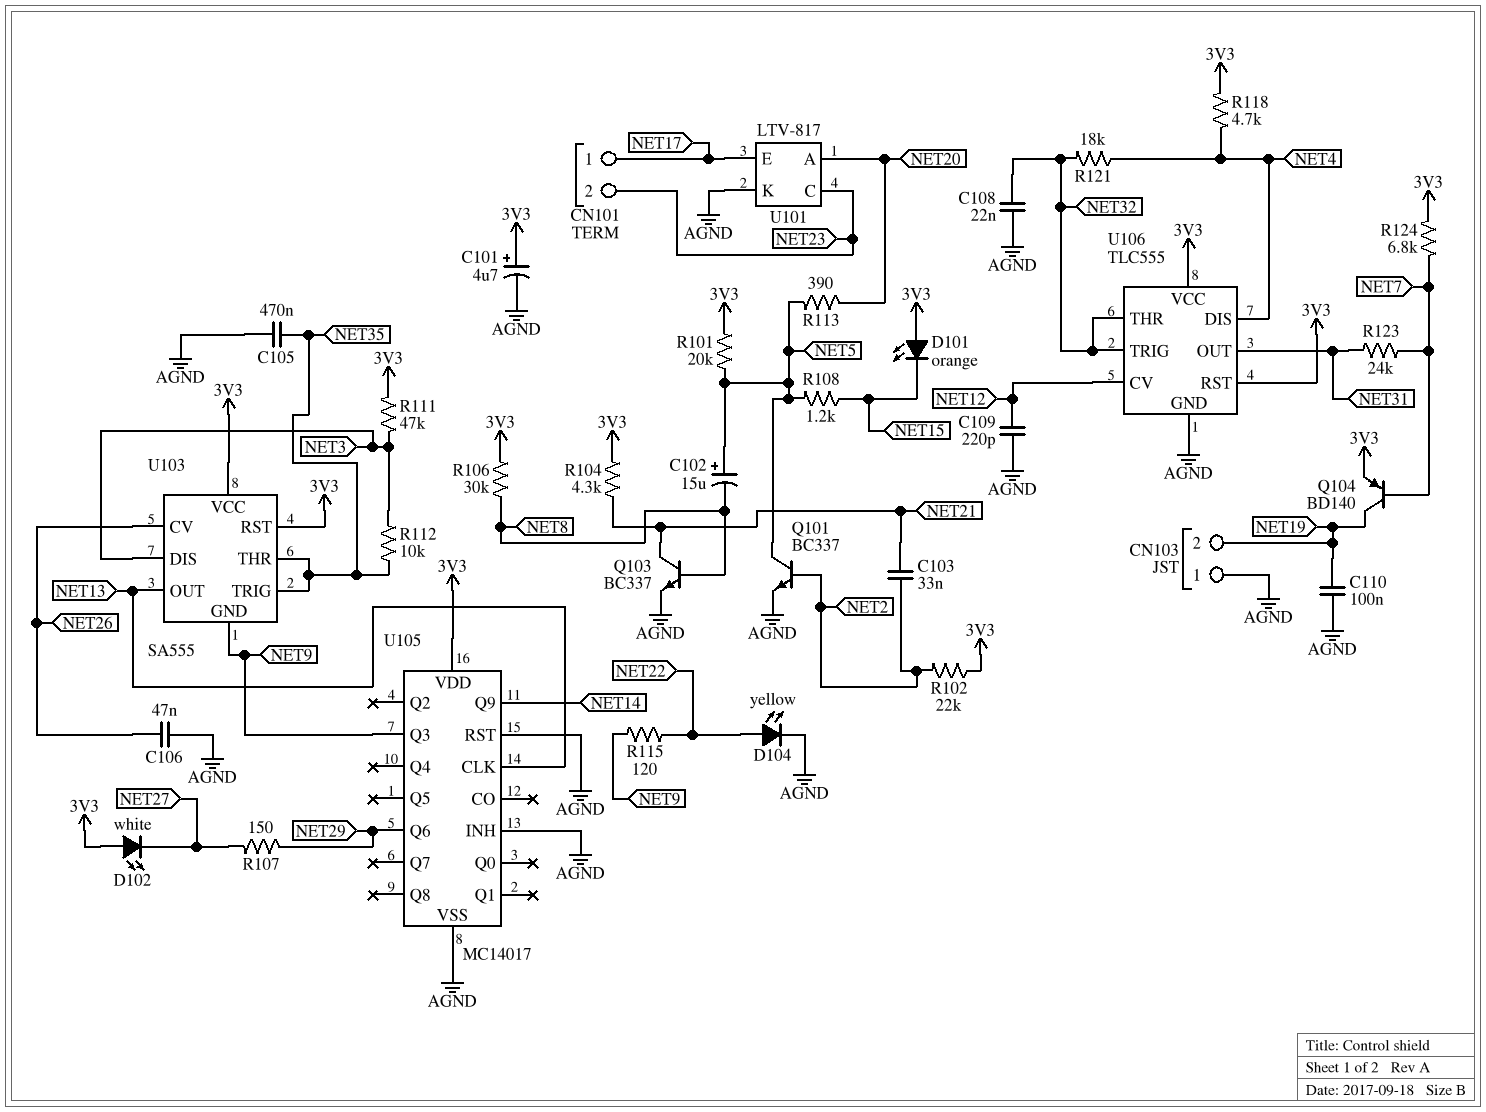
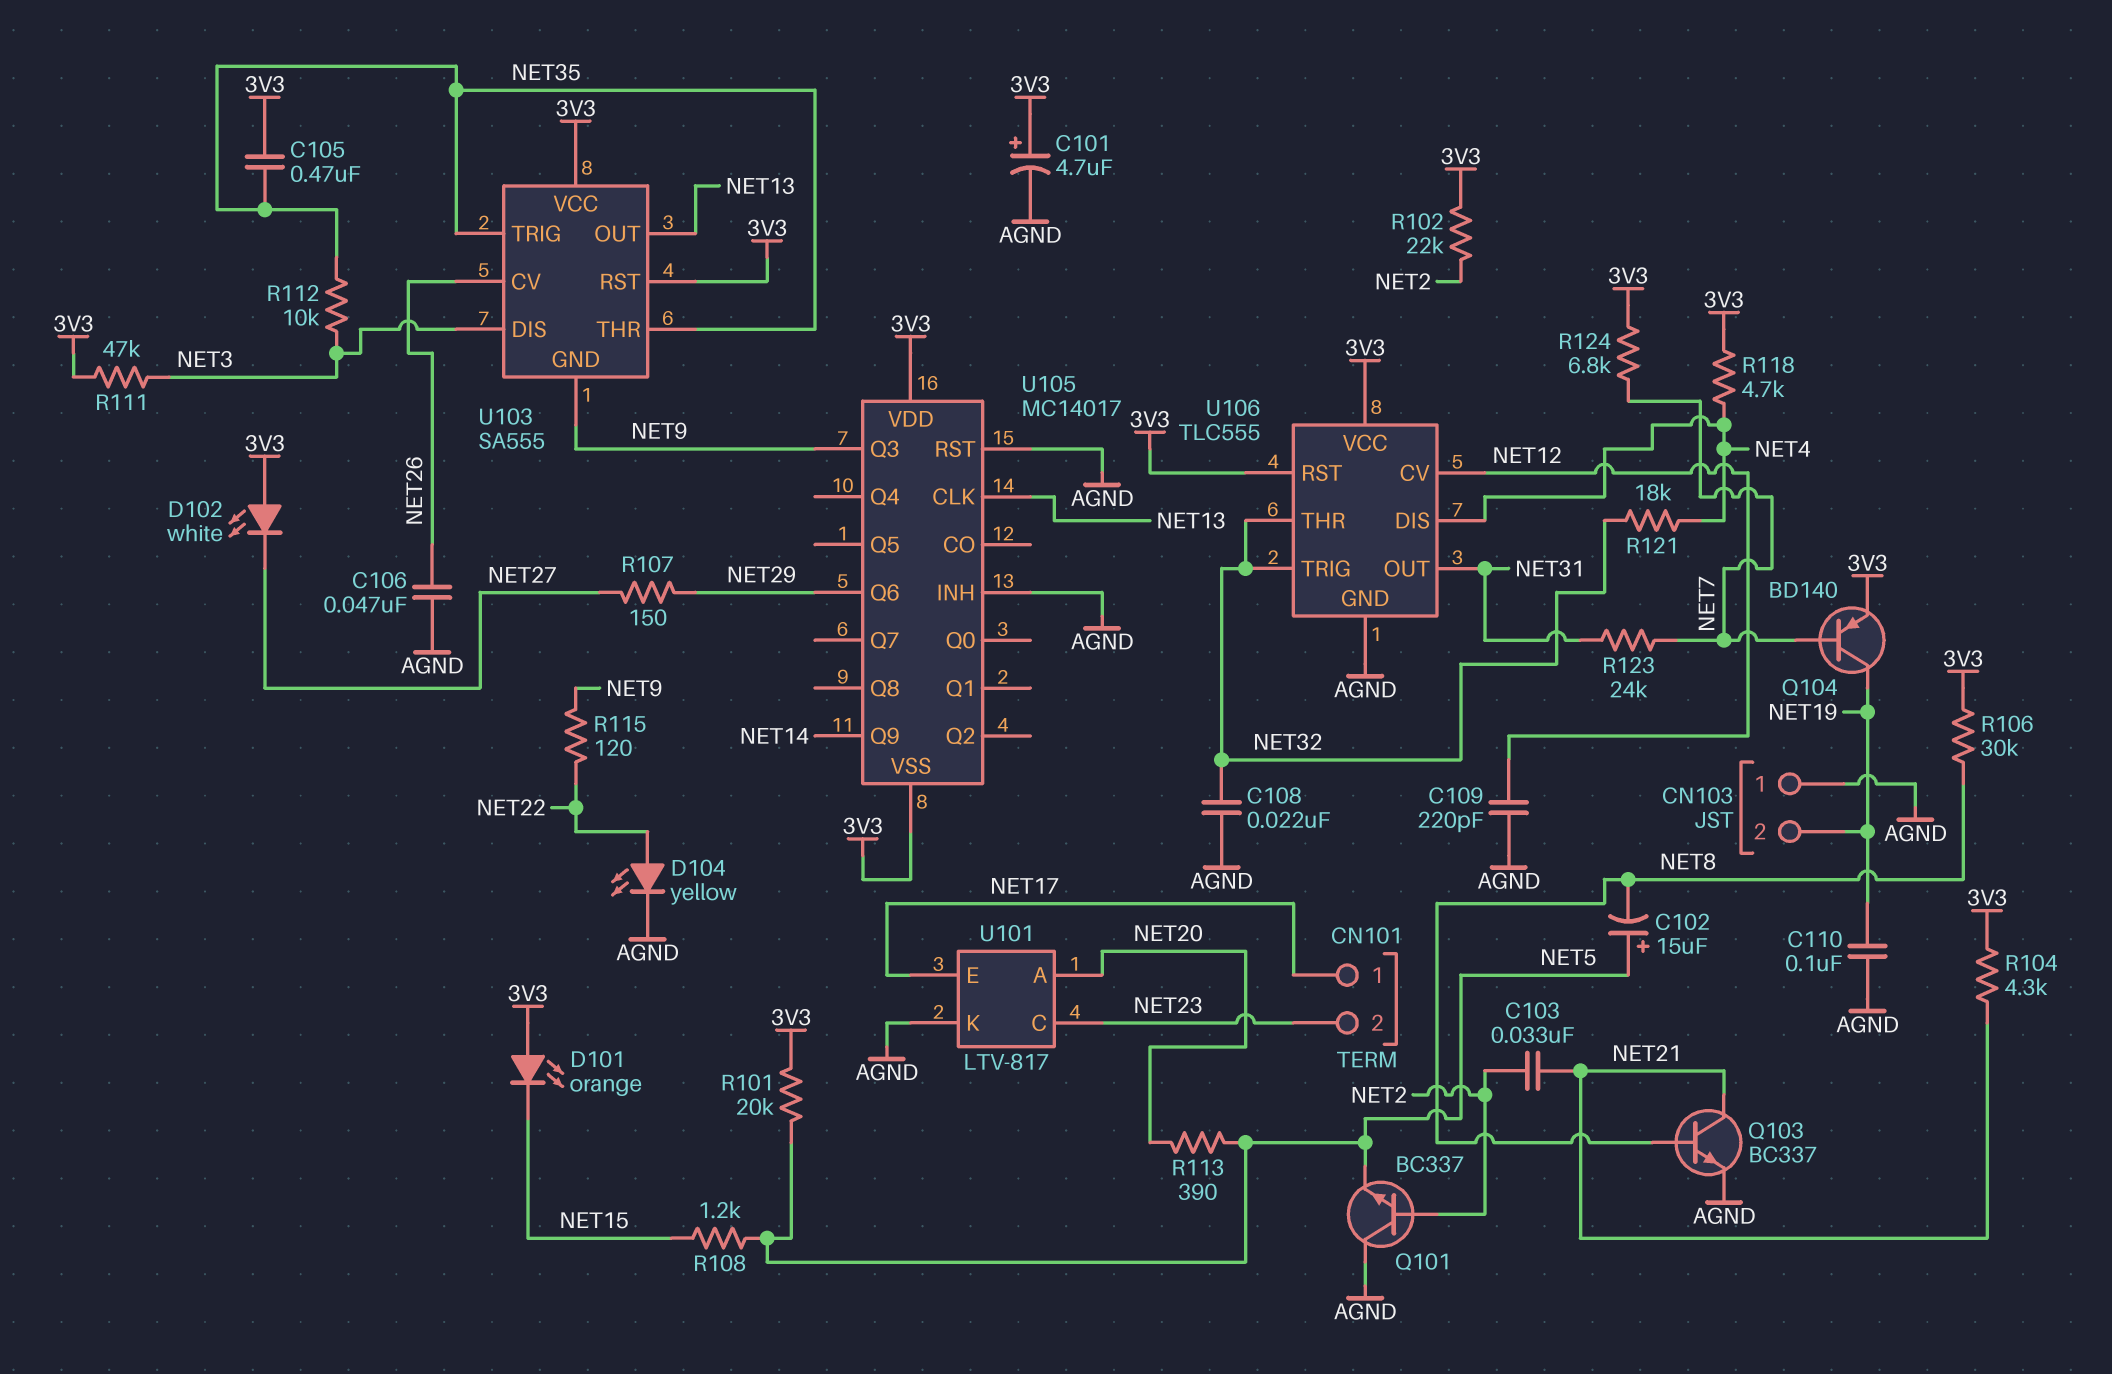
C105: 470nF (AGND, NET35) -> 470nF (3V3, NET35)
Q101: NPN BC337 (B NET2, C NET5, E AGND) -> NPN BC337 (B NET2, C AGND, E NET5)
U105 pin VSS: AGND -> 3V3

